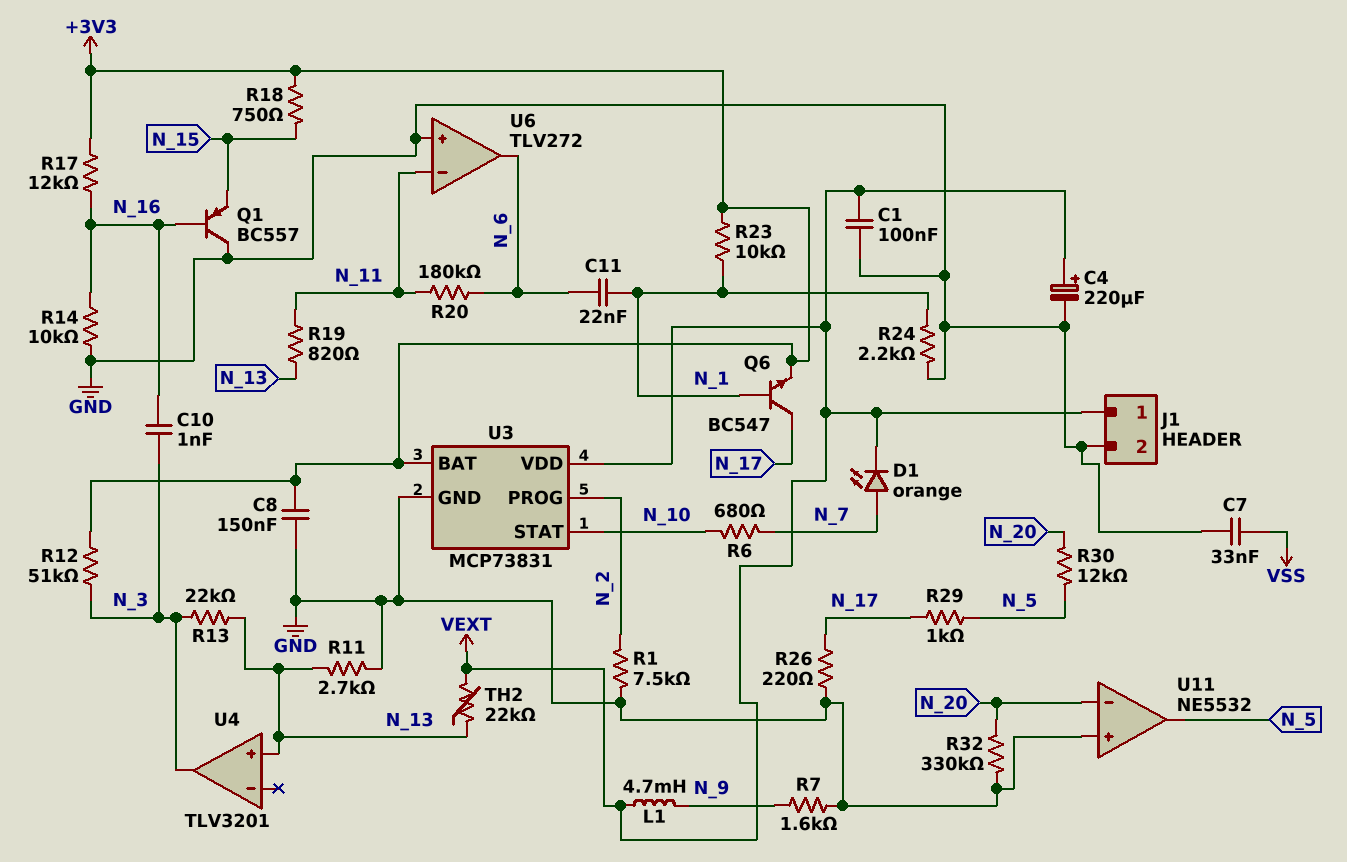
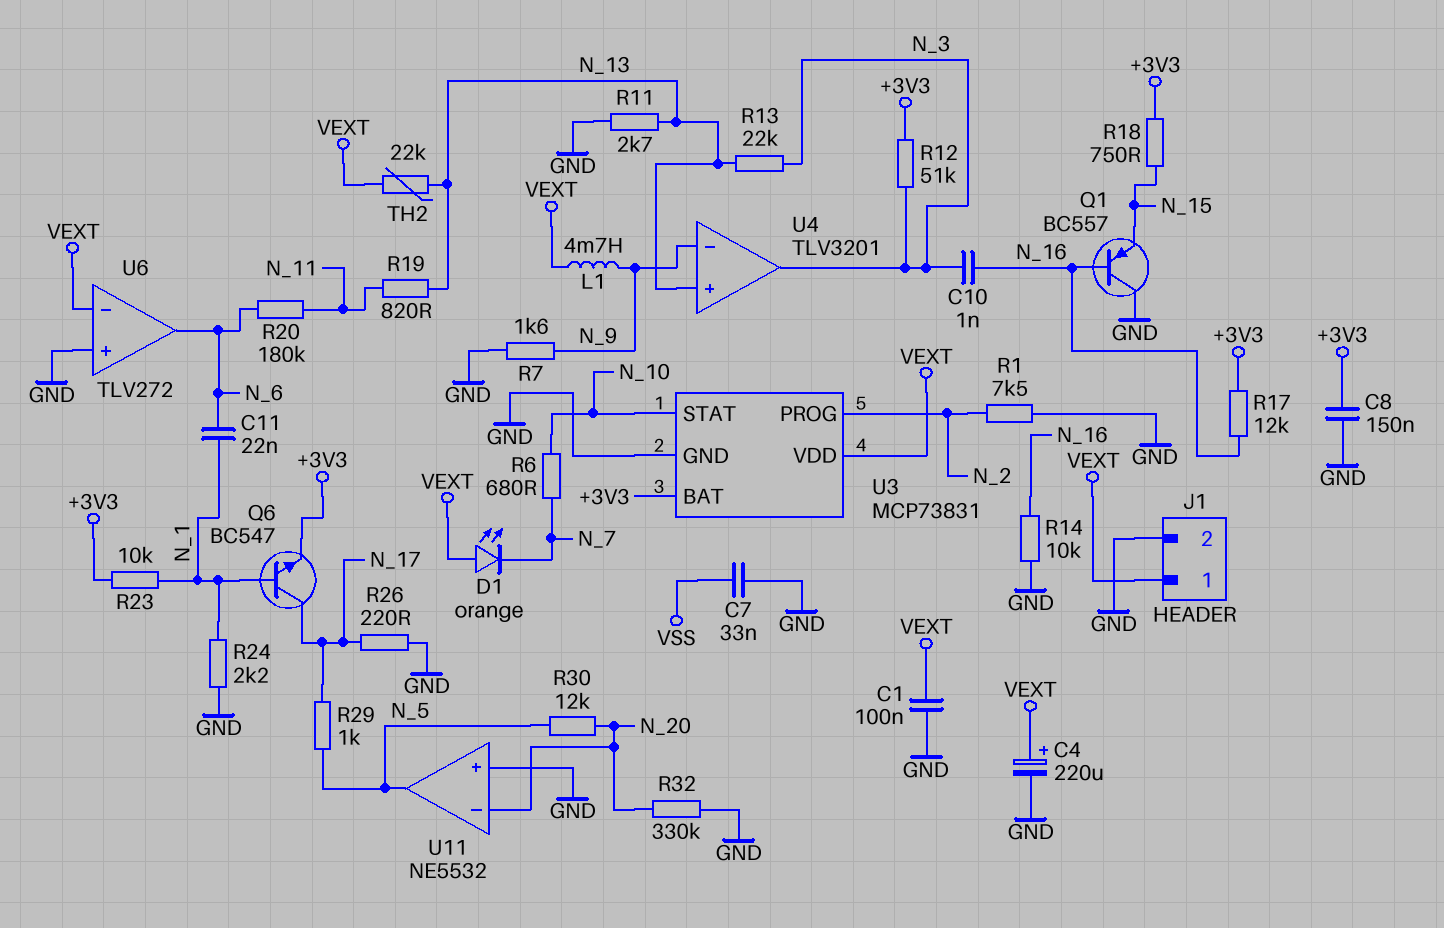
D1: LED orange (A N_7, K VEXT) -> LED orange (A VEXT, K N_7)
U4 pin in-: none -> N_9
U6 pin in-: N_11 -> VEXT

